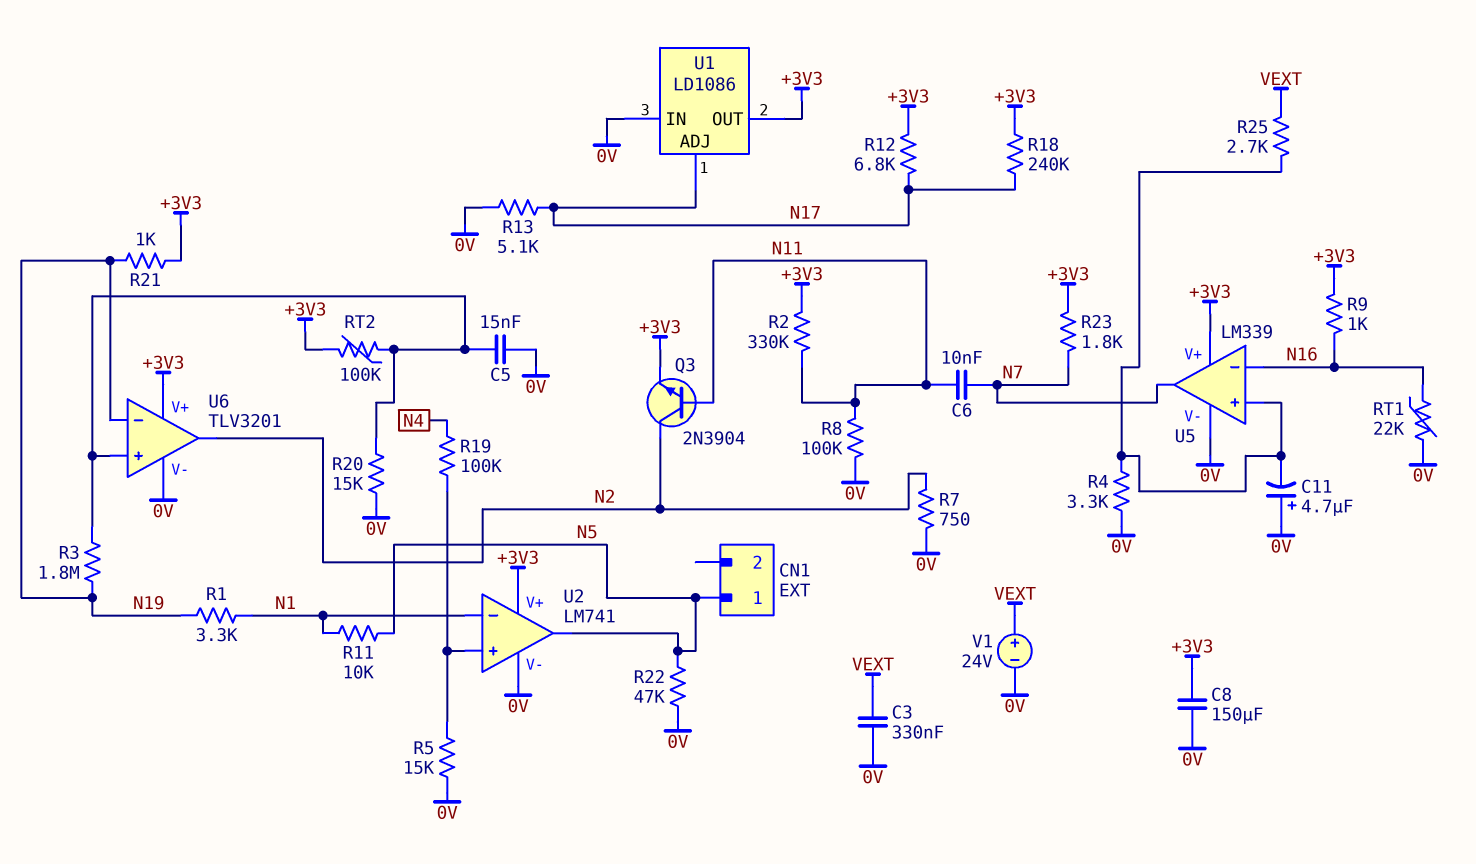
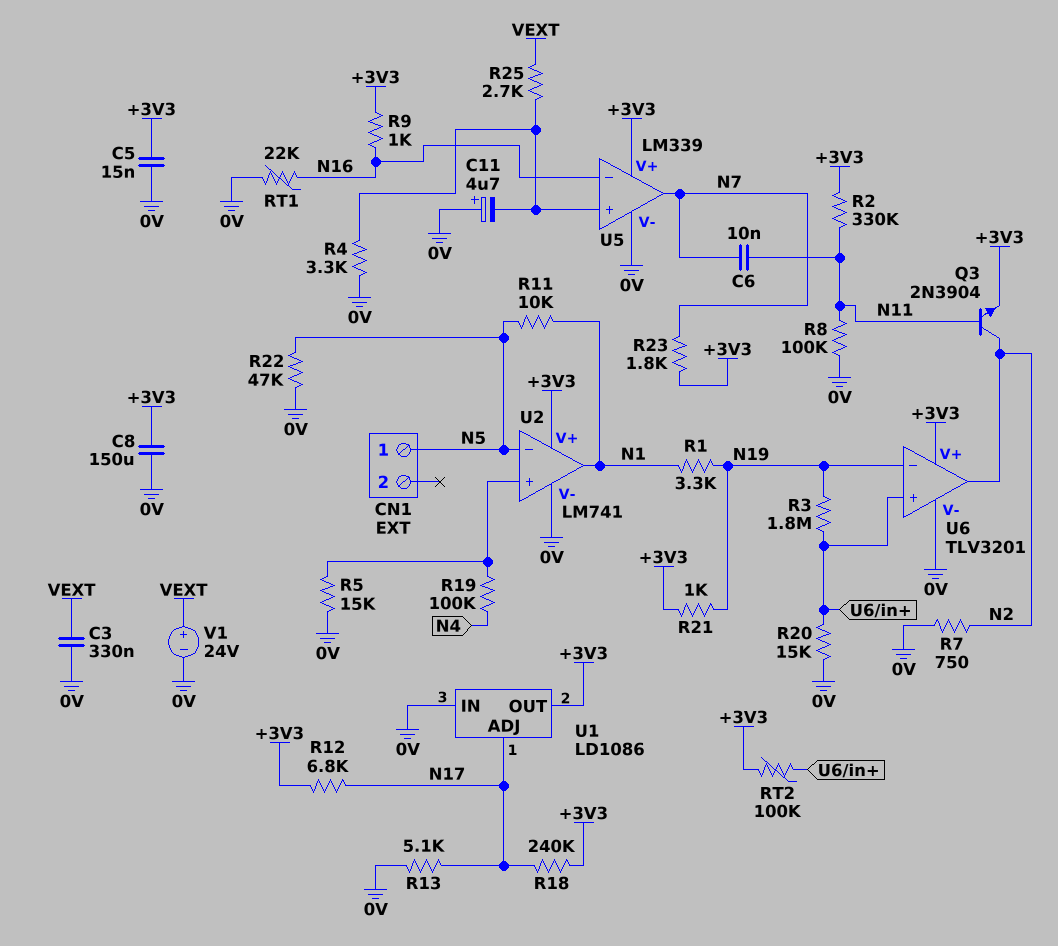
C5: 15nF (0V, U6/in+) -> 15nF (+3V3, 0V)
U2 pin in-: N1 -> N5
U2 pin out: N5 -> N1

